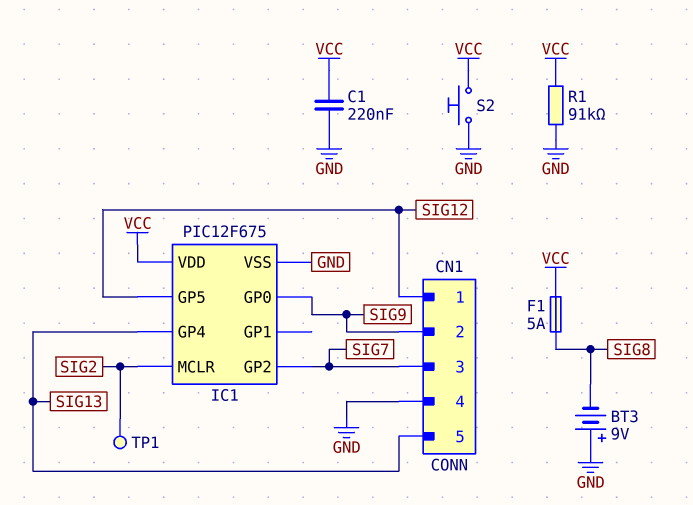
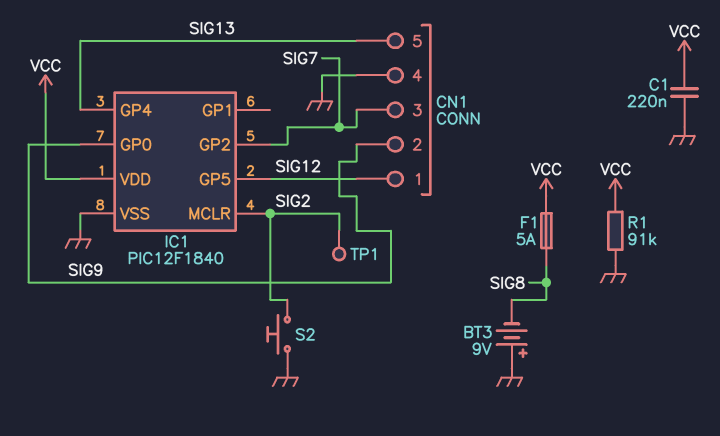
IC1: PIC12F675 -> PIC12F1840
S2: button (GND, VCC) -> button (GND, SIG2)

